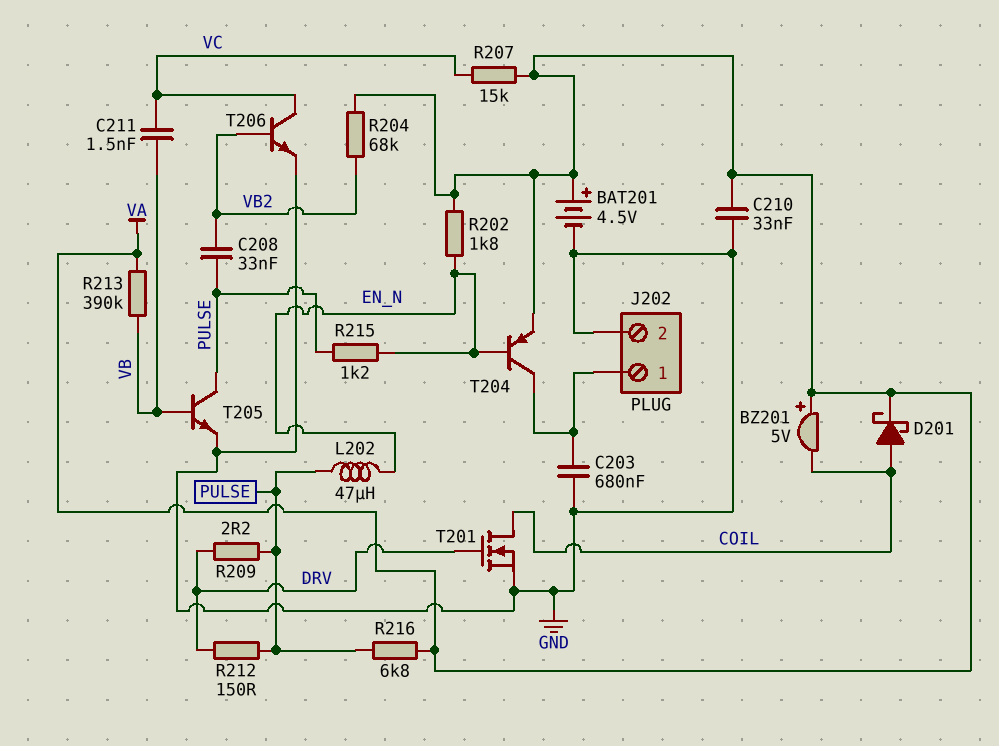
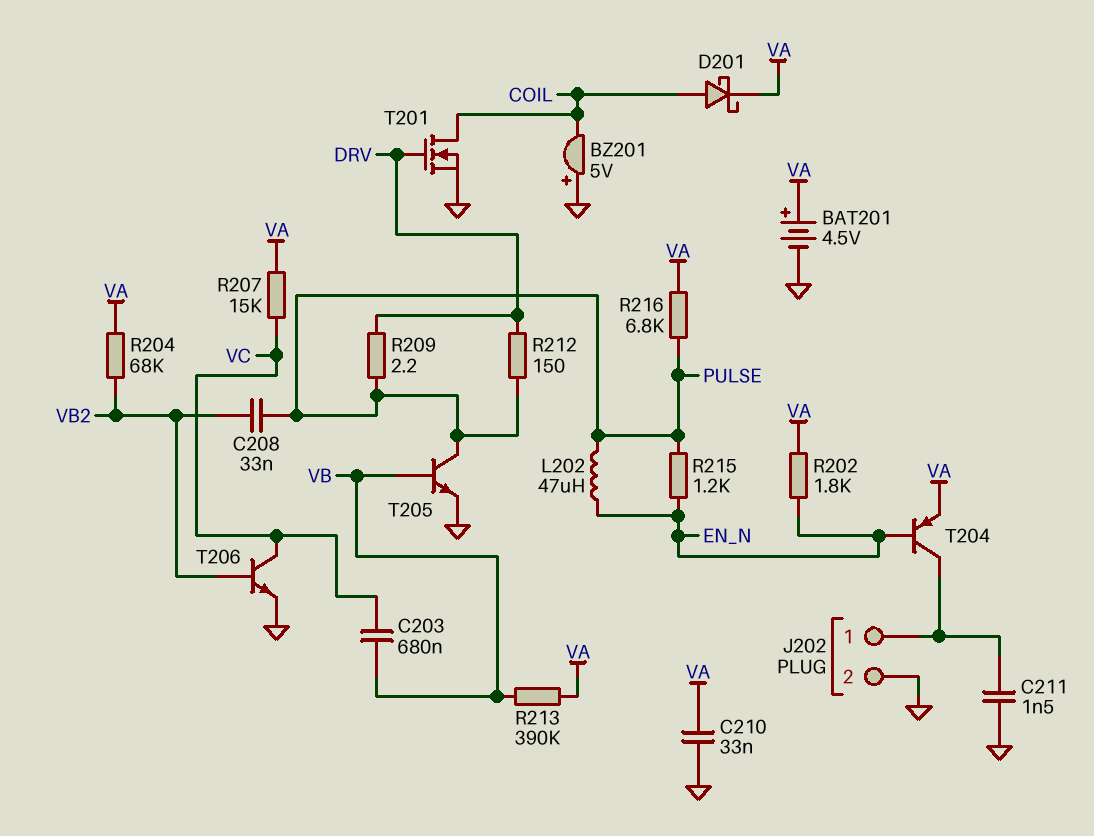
BZ201: buzzer 5V (plus VA, minus COIL) -> buzzer 5V (plus GND, minus COIL)
C203: 680nF (GND, J202/1) -> 680nF (VB, VC)
C211: 1.5nF (VB, VC) -> 1.5nF (GND, J202/1)

